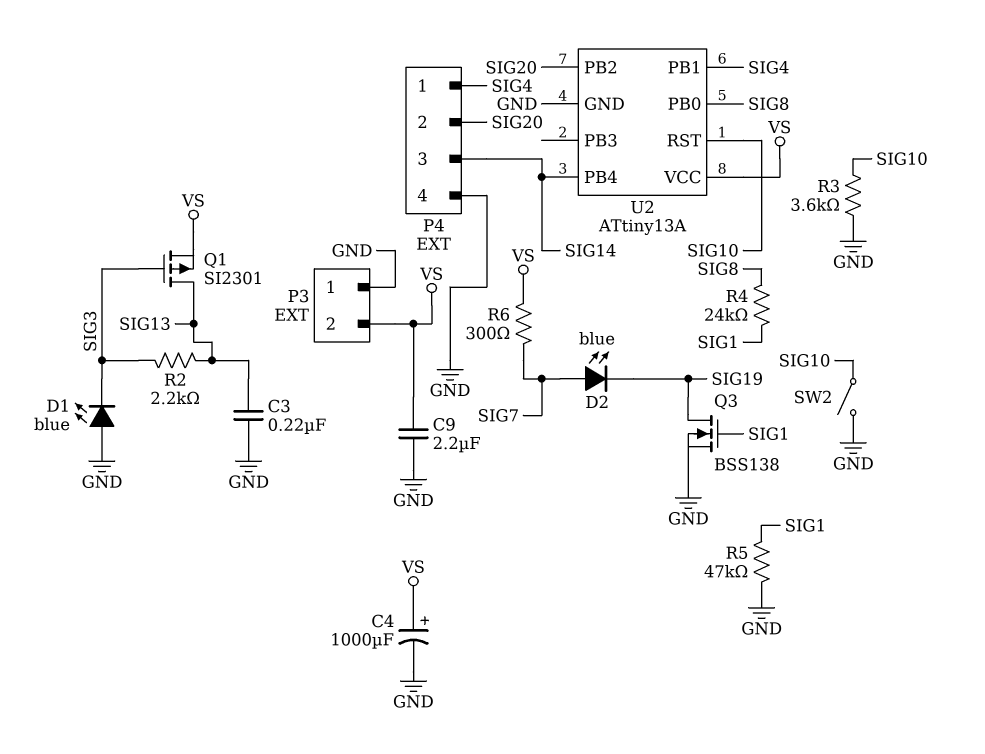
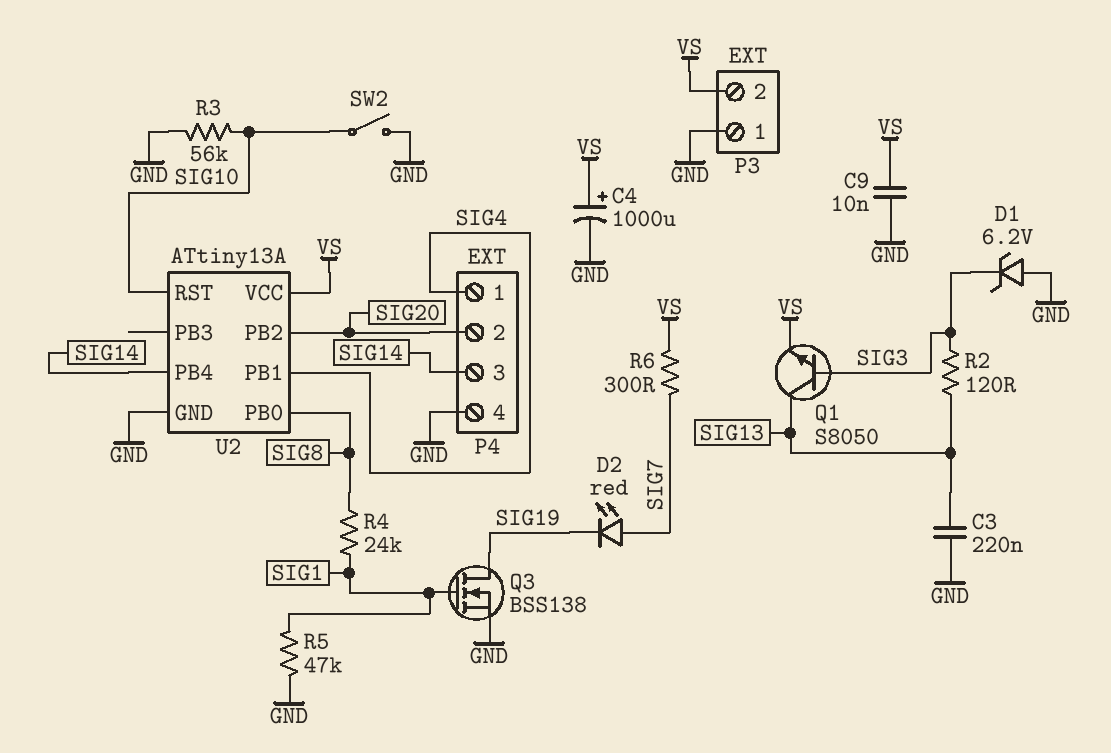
C9: 2.2uF (GND, VS) -> 10nF (GND, VS)
D1: LED blue (A GND, K SIG3) -> zener 6.2V (A GND, K SIG3)
D2: LED blue (A SIG7, K SIG19) -> LED red (A SIG7, K SIG19)
Q1: PMOS SI2301 (G SIG3, D SIG13, S VS) -> NPN S8050 (B SIG3, C SIG13, E VS)
R2: 2.2k (SIG3, SIG13) -> 120 (SIG3, SIG13)
R3: 3.6k (GND, SIG10) -> 56k (GND, SIG10)

